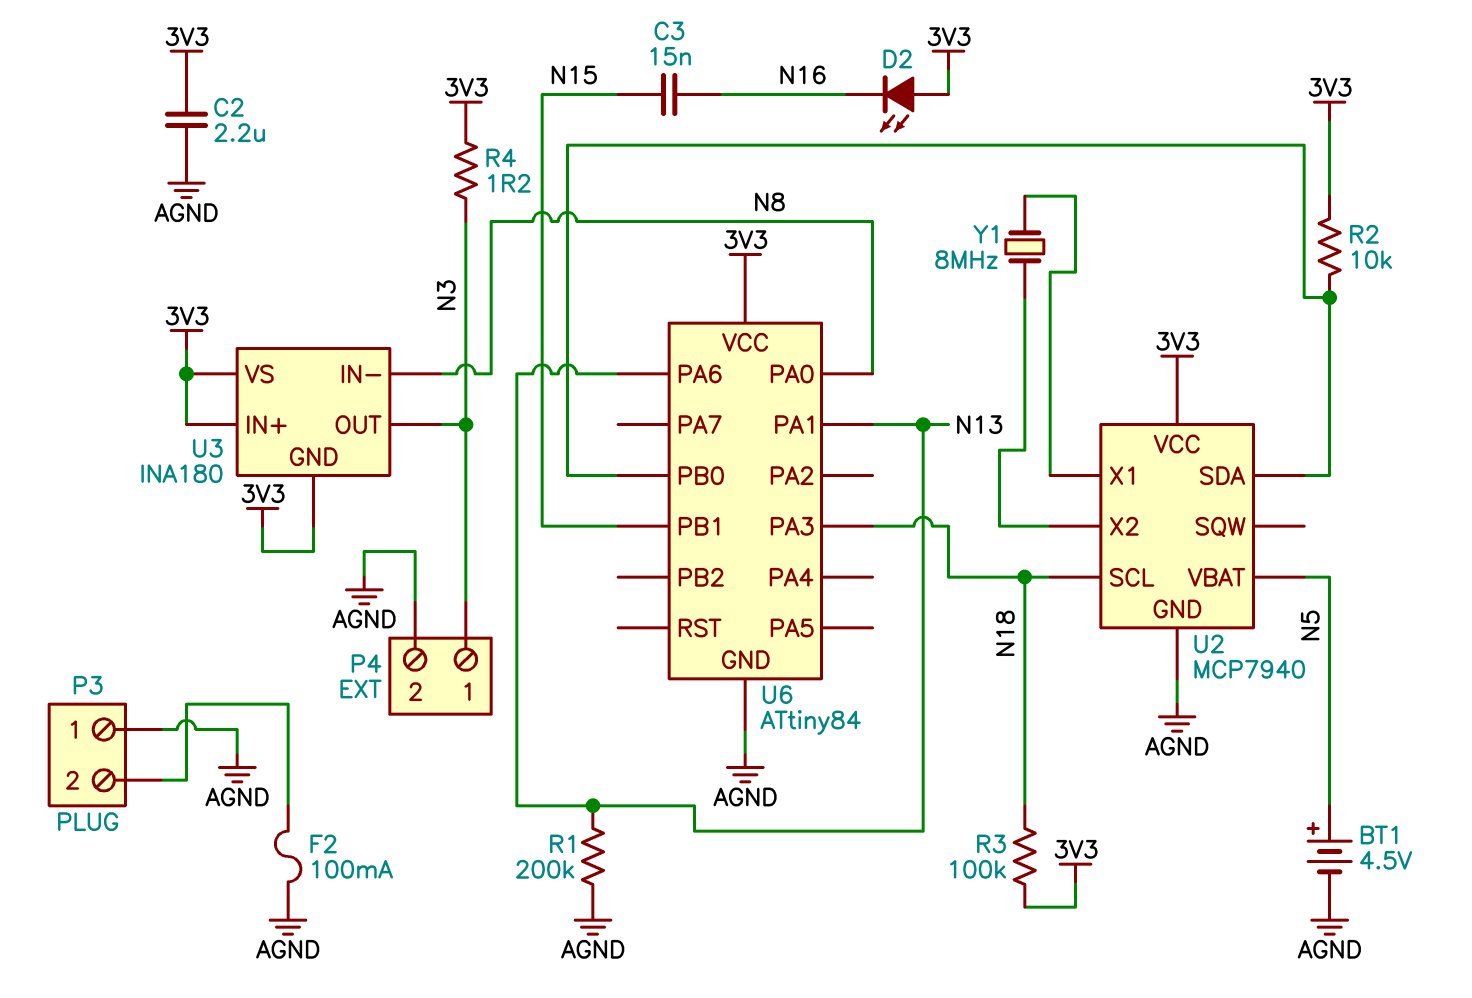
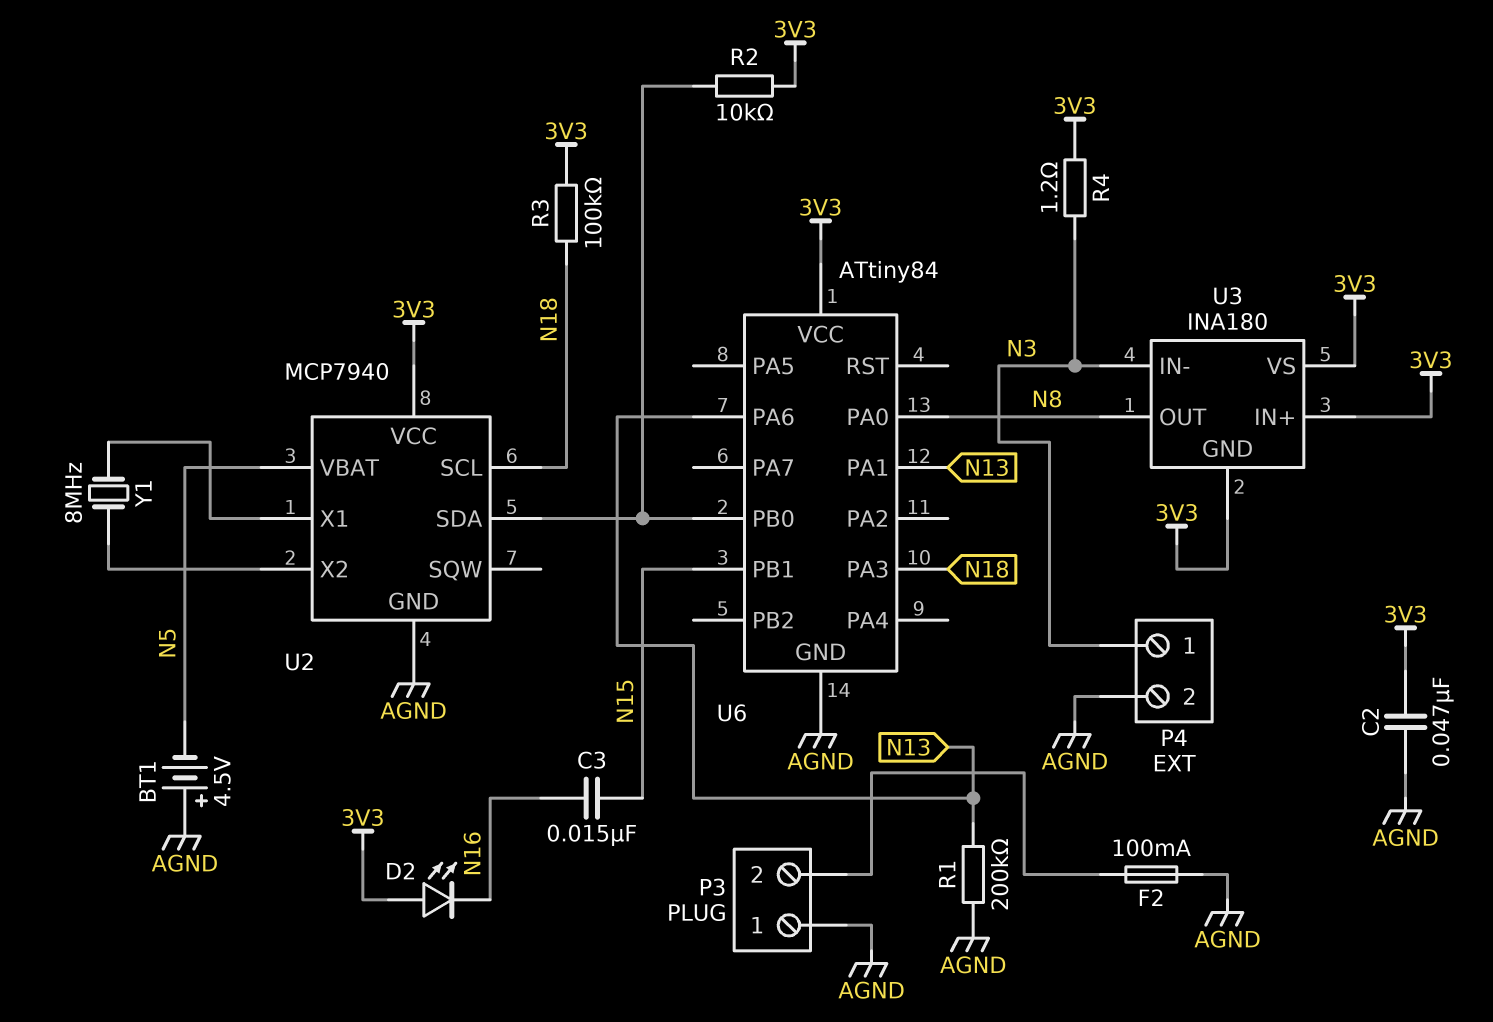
BT1: 4.5V (plus N5, minus AGND) -> 4.5V (plus AGND, minus N5)
C2: 2.2uF (3V3, AGND) -> 47nF (3V3, AGND)
U3 pin IN-: N8 -> N3
U3 pin OUT: N3 -> N8

